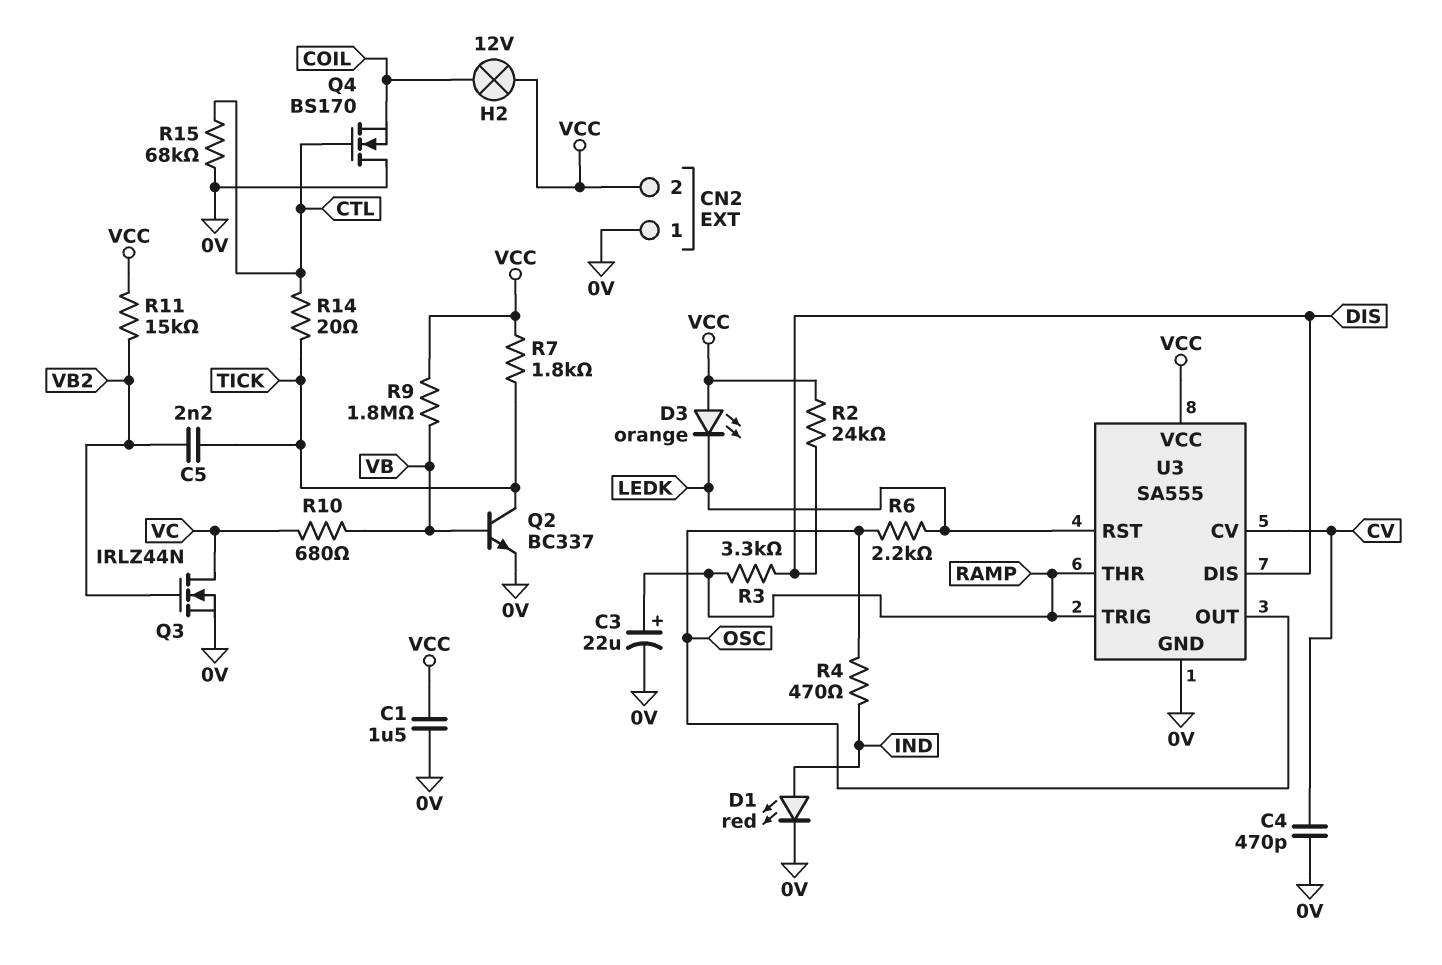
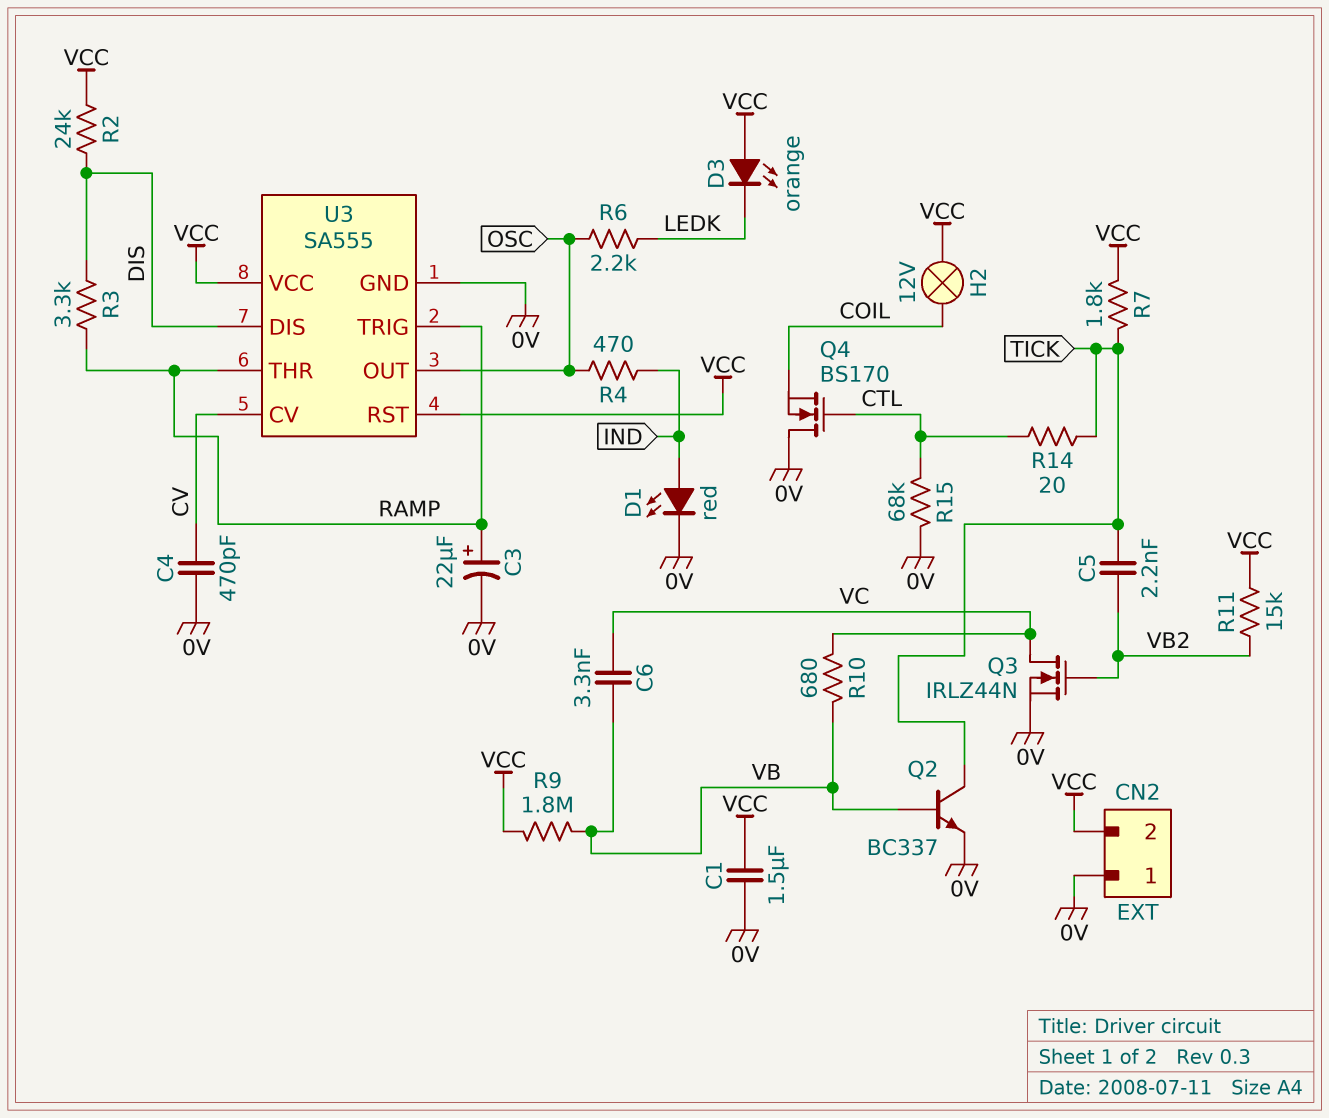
C6: none -> 3.3nF (VB, VC)
U3 pin RST: LEDK -> VCC

